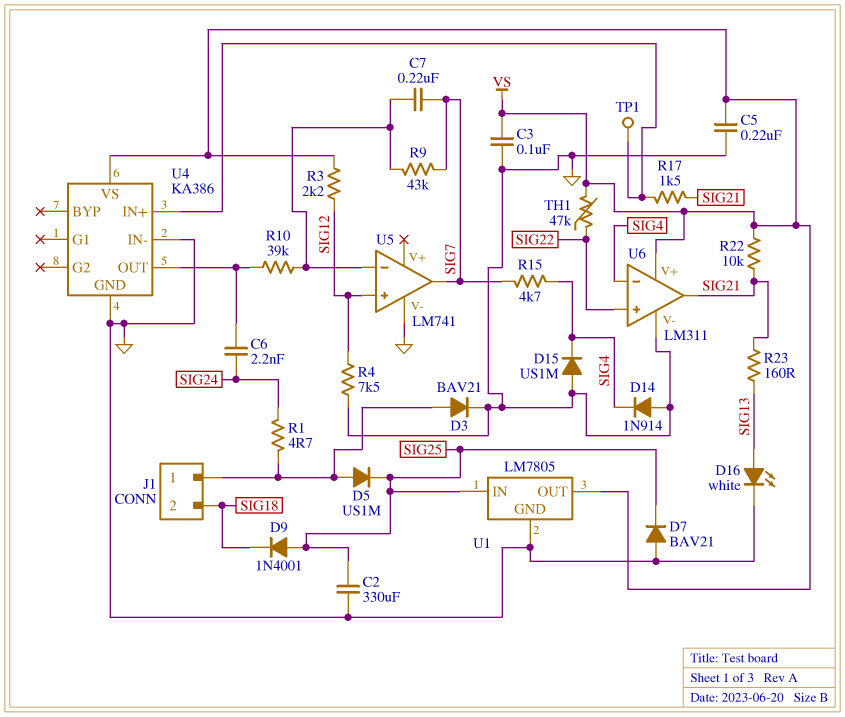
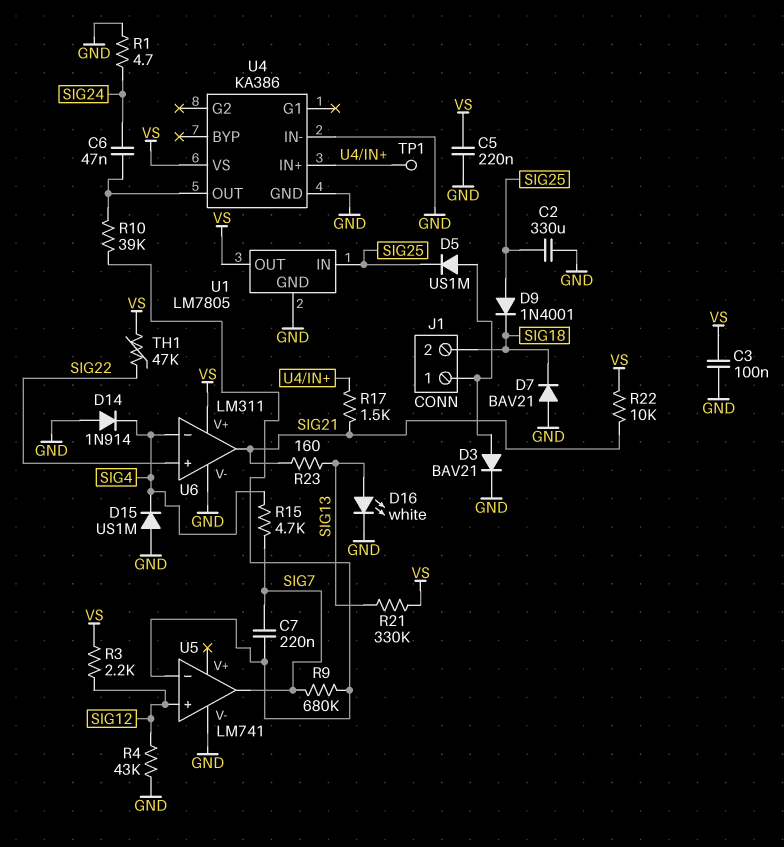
C6: 2.2nF (SIG24, U4/OUT) -> 47nF (SIG24, U4/OUT)
D7: diode BAV21 (A GND, K SIG25) -> diode BAV21 (A GND, K SIG18)
R1: 4.7 (J1/1, SIG24) -> 4.7 (GND, SIG24)
R4: 7.5k (GND, SIG12) -> 43k (GND, SIG12)
R9: 43k (SIG7, U5/in-) -> 680k (SIG7, U5/in-)
R21: none -> 330k (SIG13, VS)

